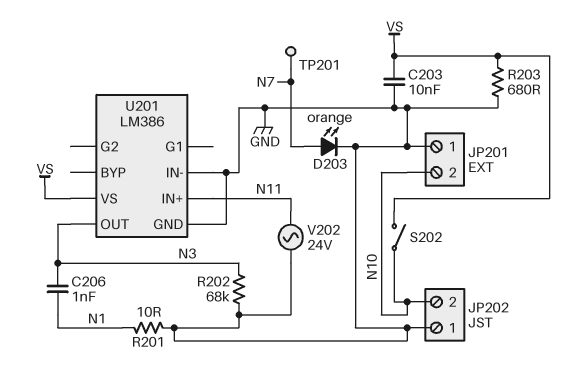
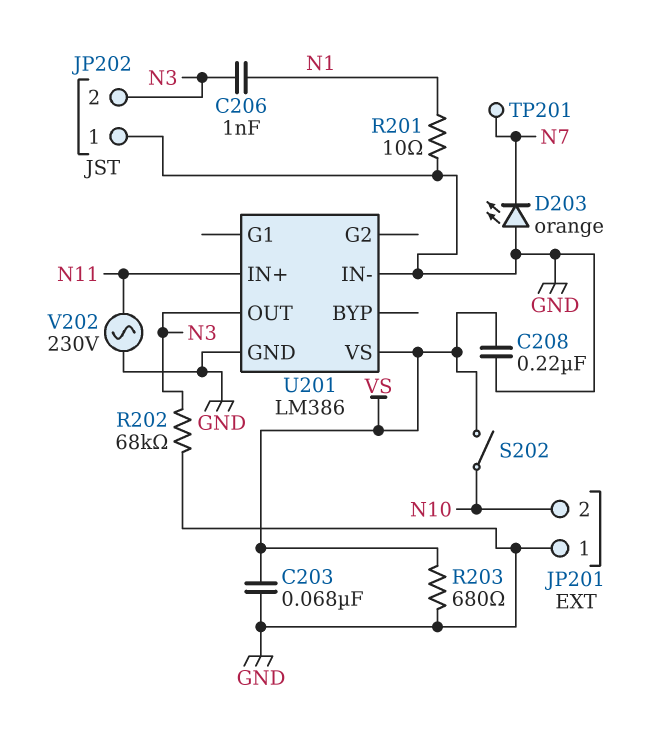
C203: 10nF (GND, VS) -> 68nF (GND, VS)
C208: none -> 220nF (GND, VS)
D203: LED orange (A N7, K GND) -> LED orange (A GND, K N7)
JP202 pin 2: N10 -> N3
V202: AC 24V (GND, N11) -> AC 230V (GND, N11)

